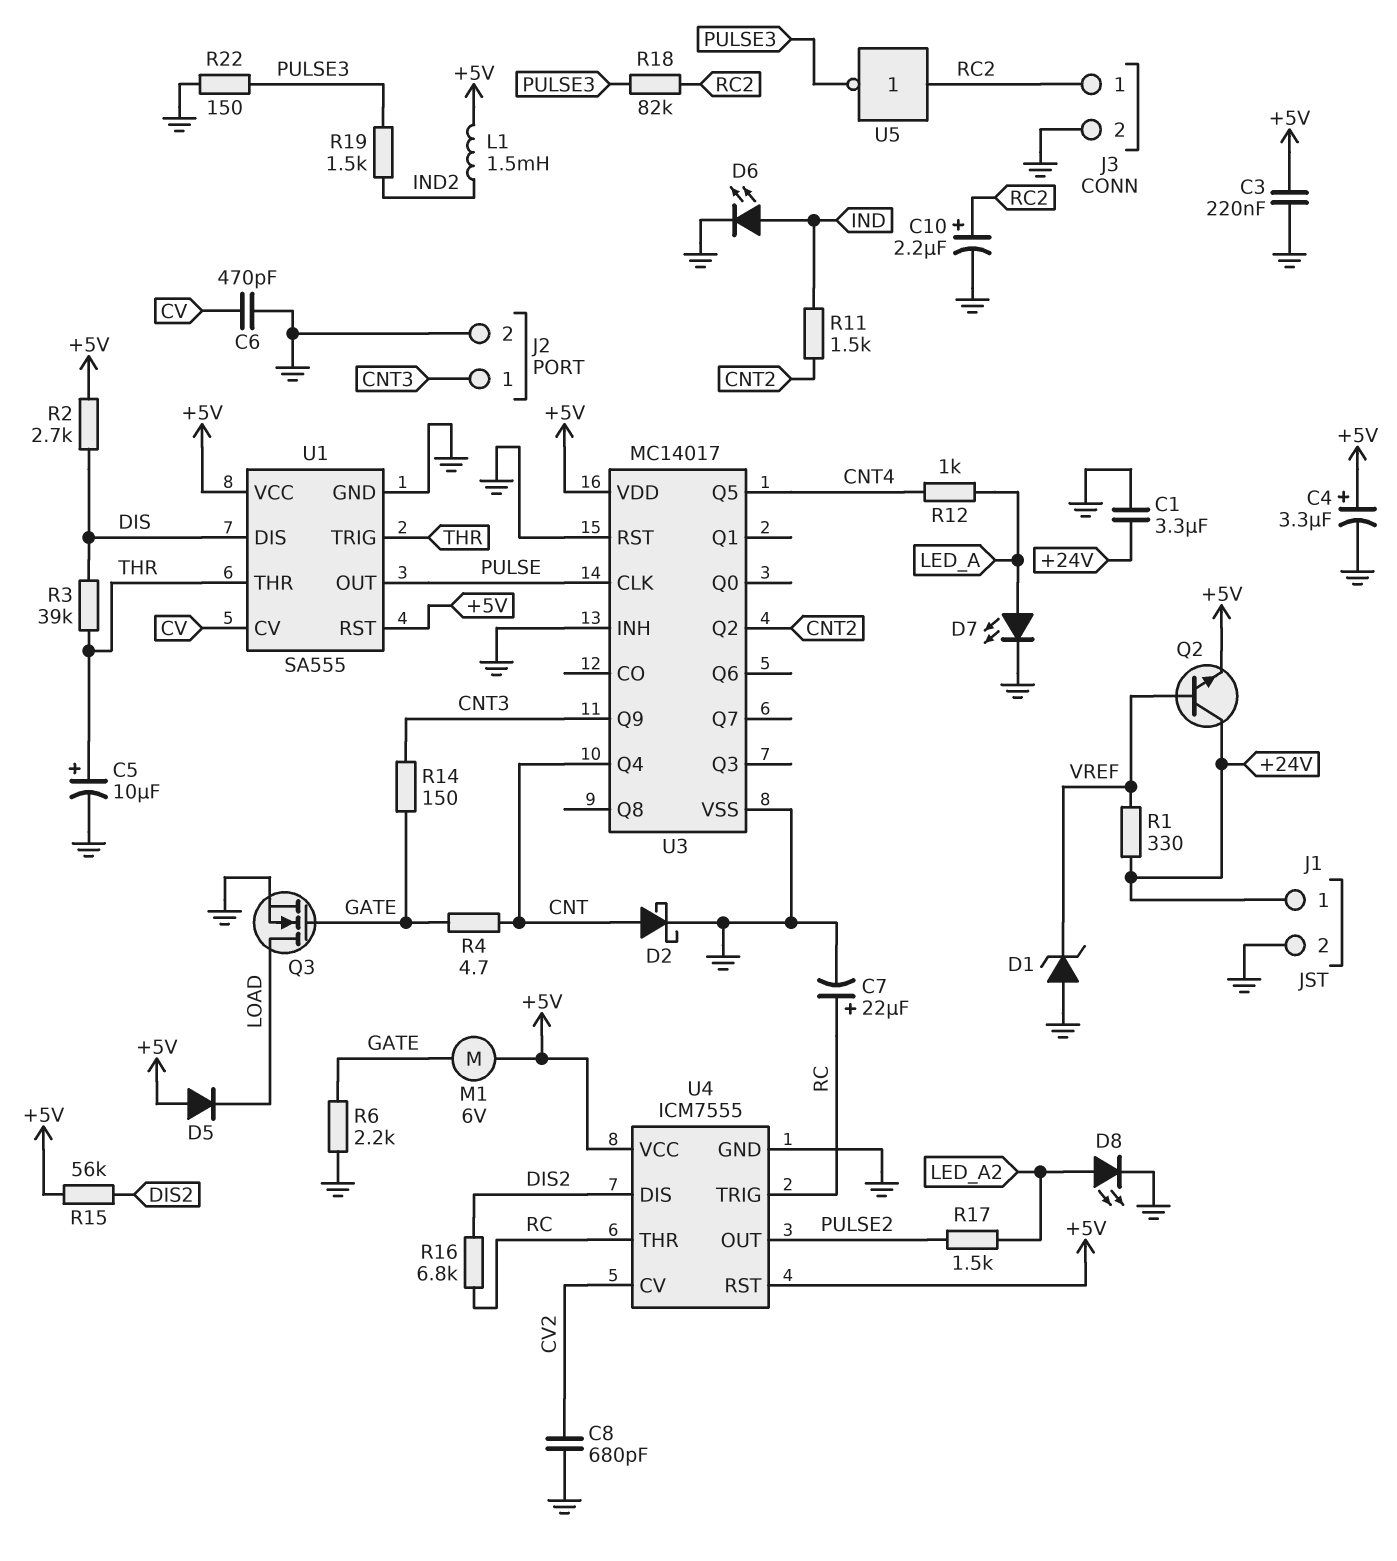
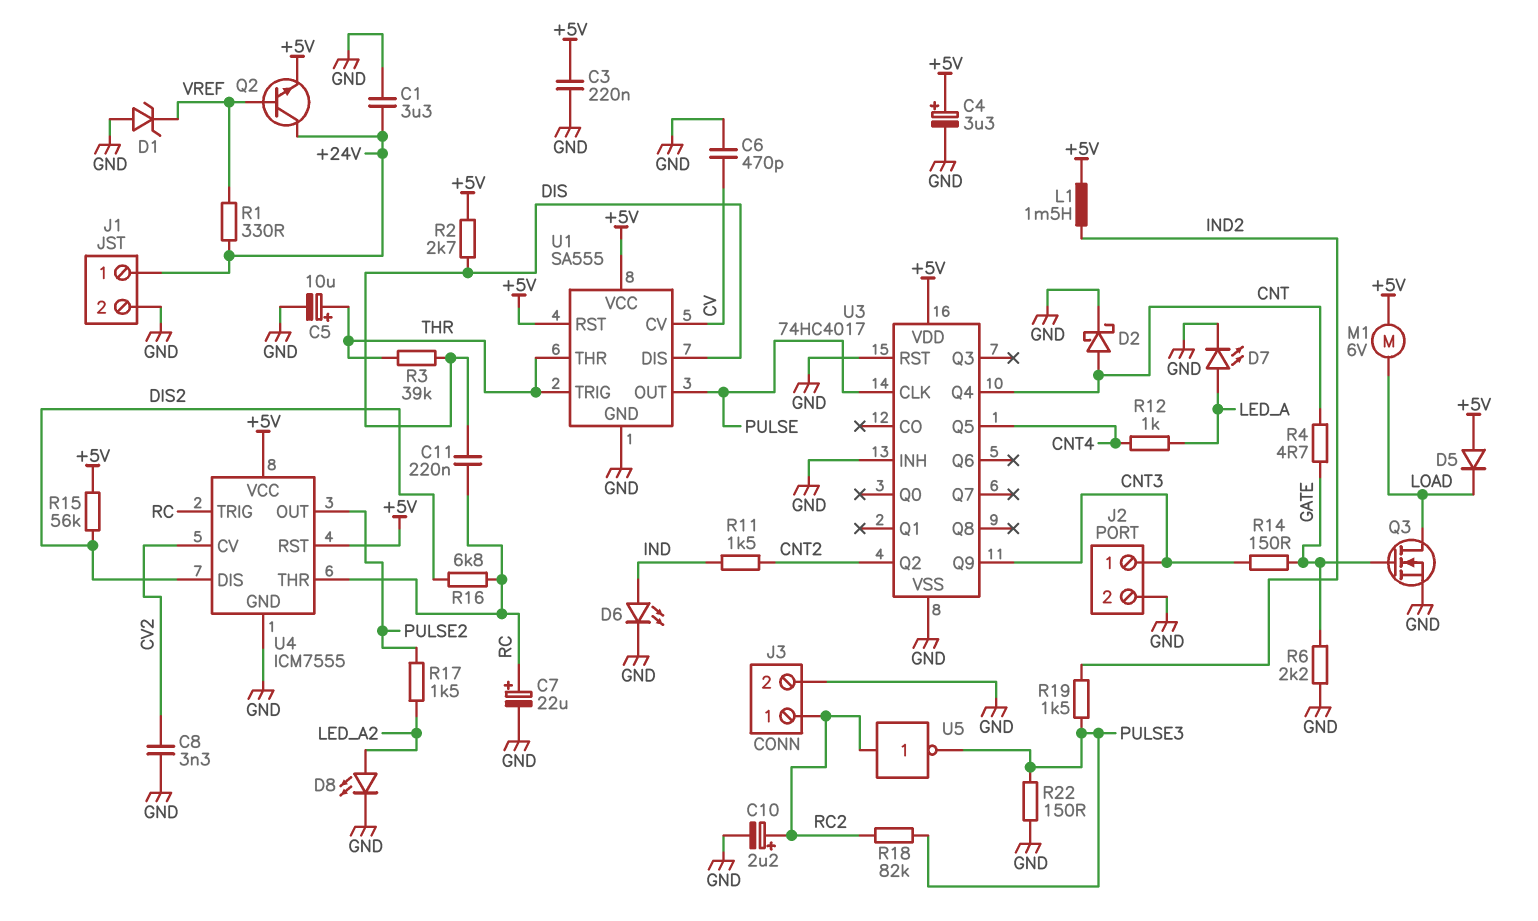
C8: 680pF (CV2, GND) -> 3.3nF (CV2, GND)
C11: none -> 220nF (DIS, RC)
M1: motor 6V (+5V, GATE) -> motor 6V (+5V, LOAD)
U3: MC14017 -> 74HC4017

